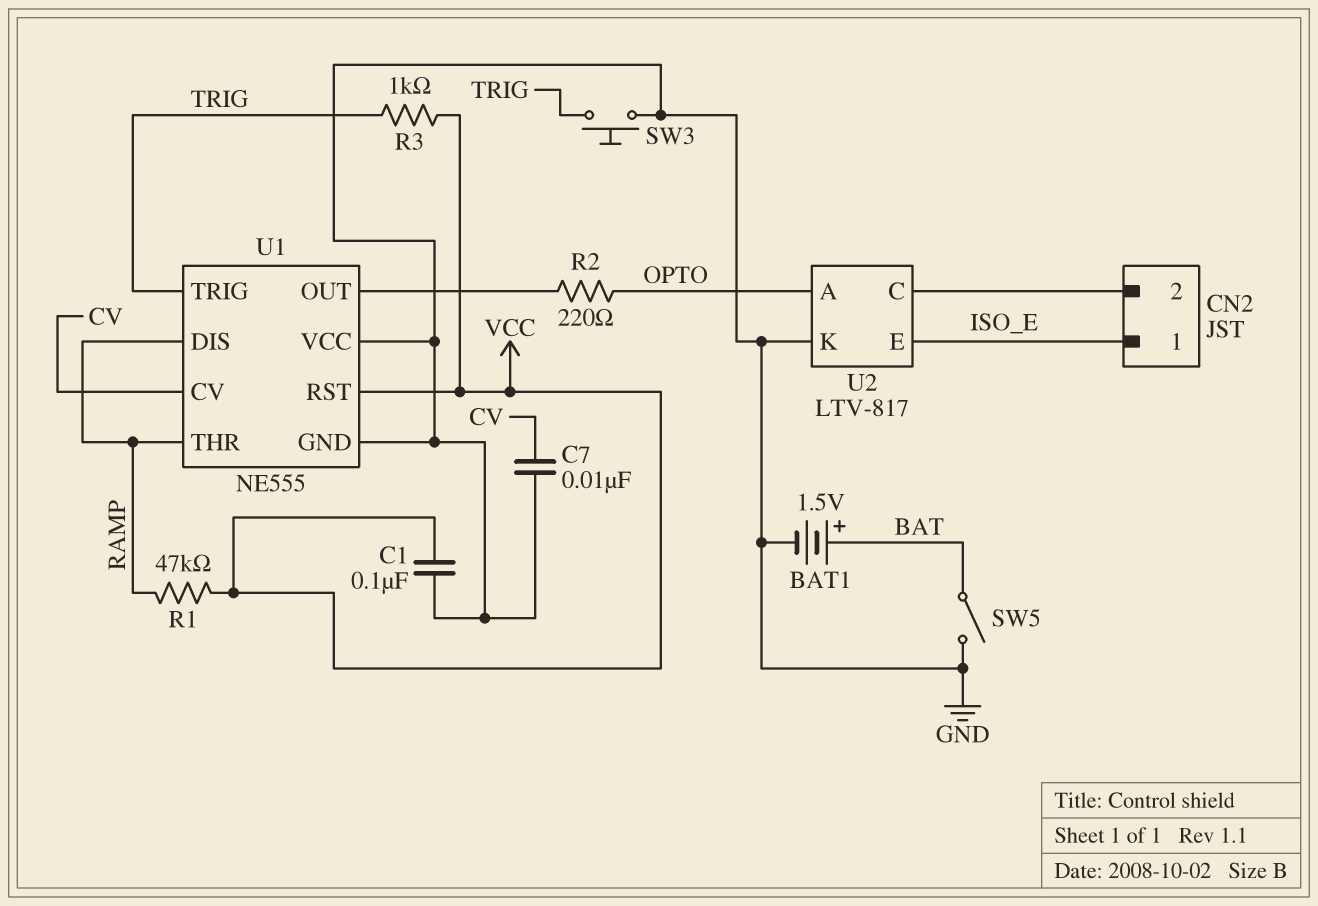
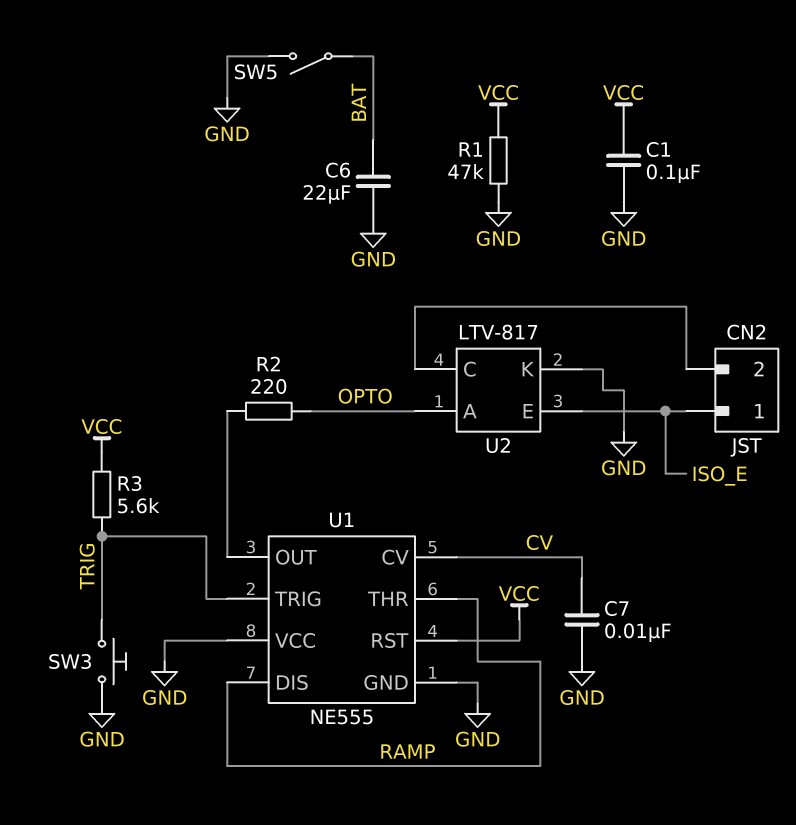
BAT1: 1.5V (plus BAT, minus GND) -> none
C6: none -> 22uF (BAT, GND)
R1: 47k (RAMP, VCC) -> 47k (GND, VCC)
R3: 1k (TRIG, VCC) -> 5.6k (TRIG, VCC)

